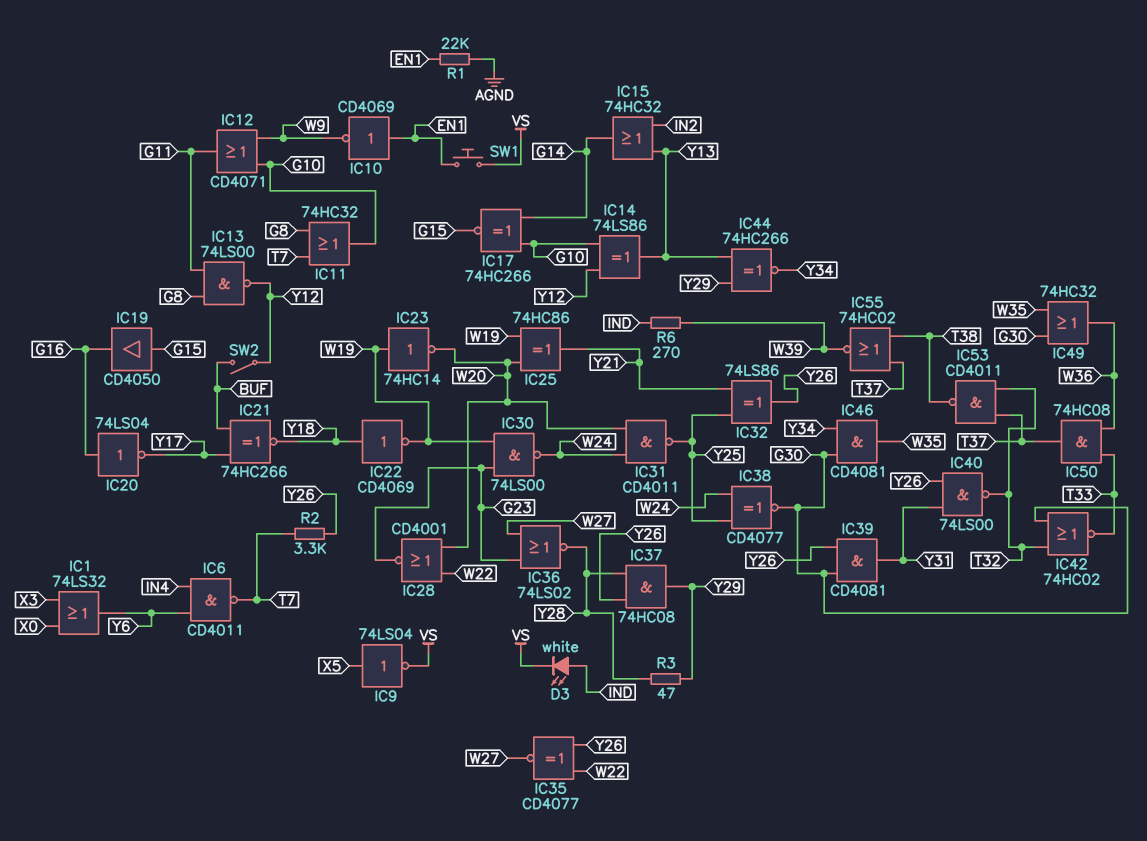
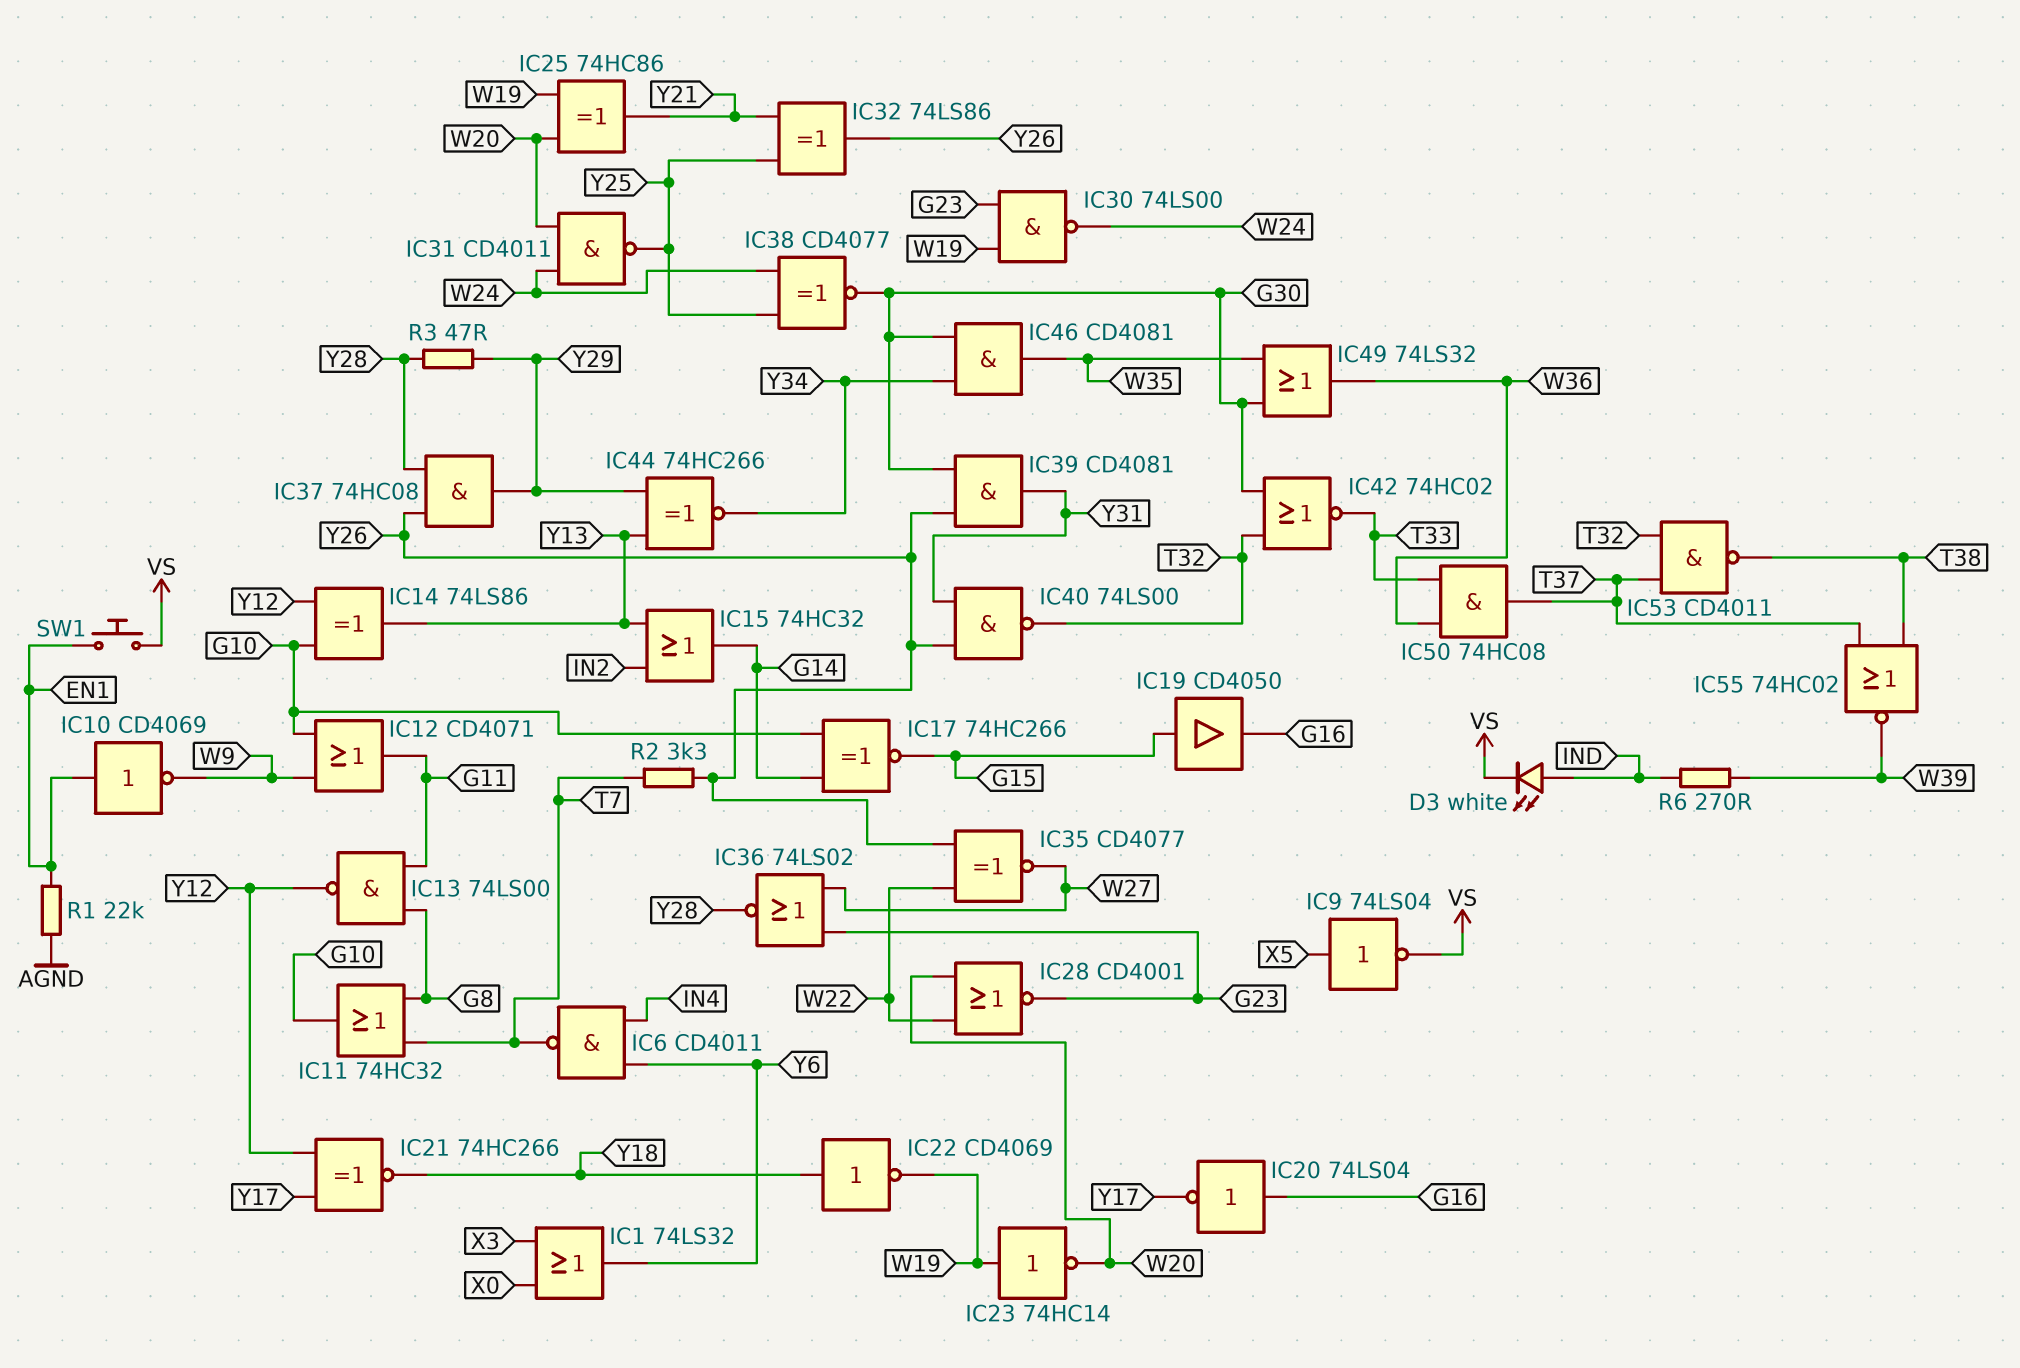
IC21: XNOR 74HC266 (in BUF, in Y17, out Y18) -> XNOR 74HC266 (in Y12, in Y17, out Y18)
IC49: OR 74HC32 (in G30, in W35, out W36) -> OR 74LS32 (in G30, in W35, out W36)
SW2: switch (BUF, Y12) -> none

